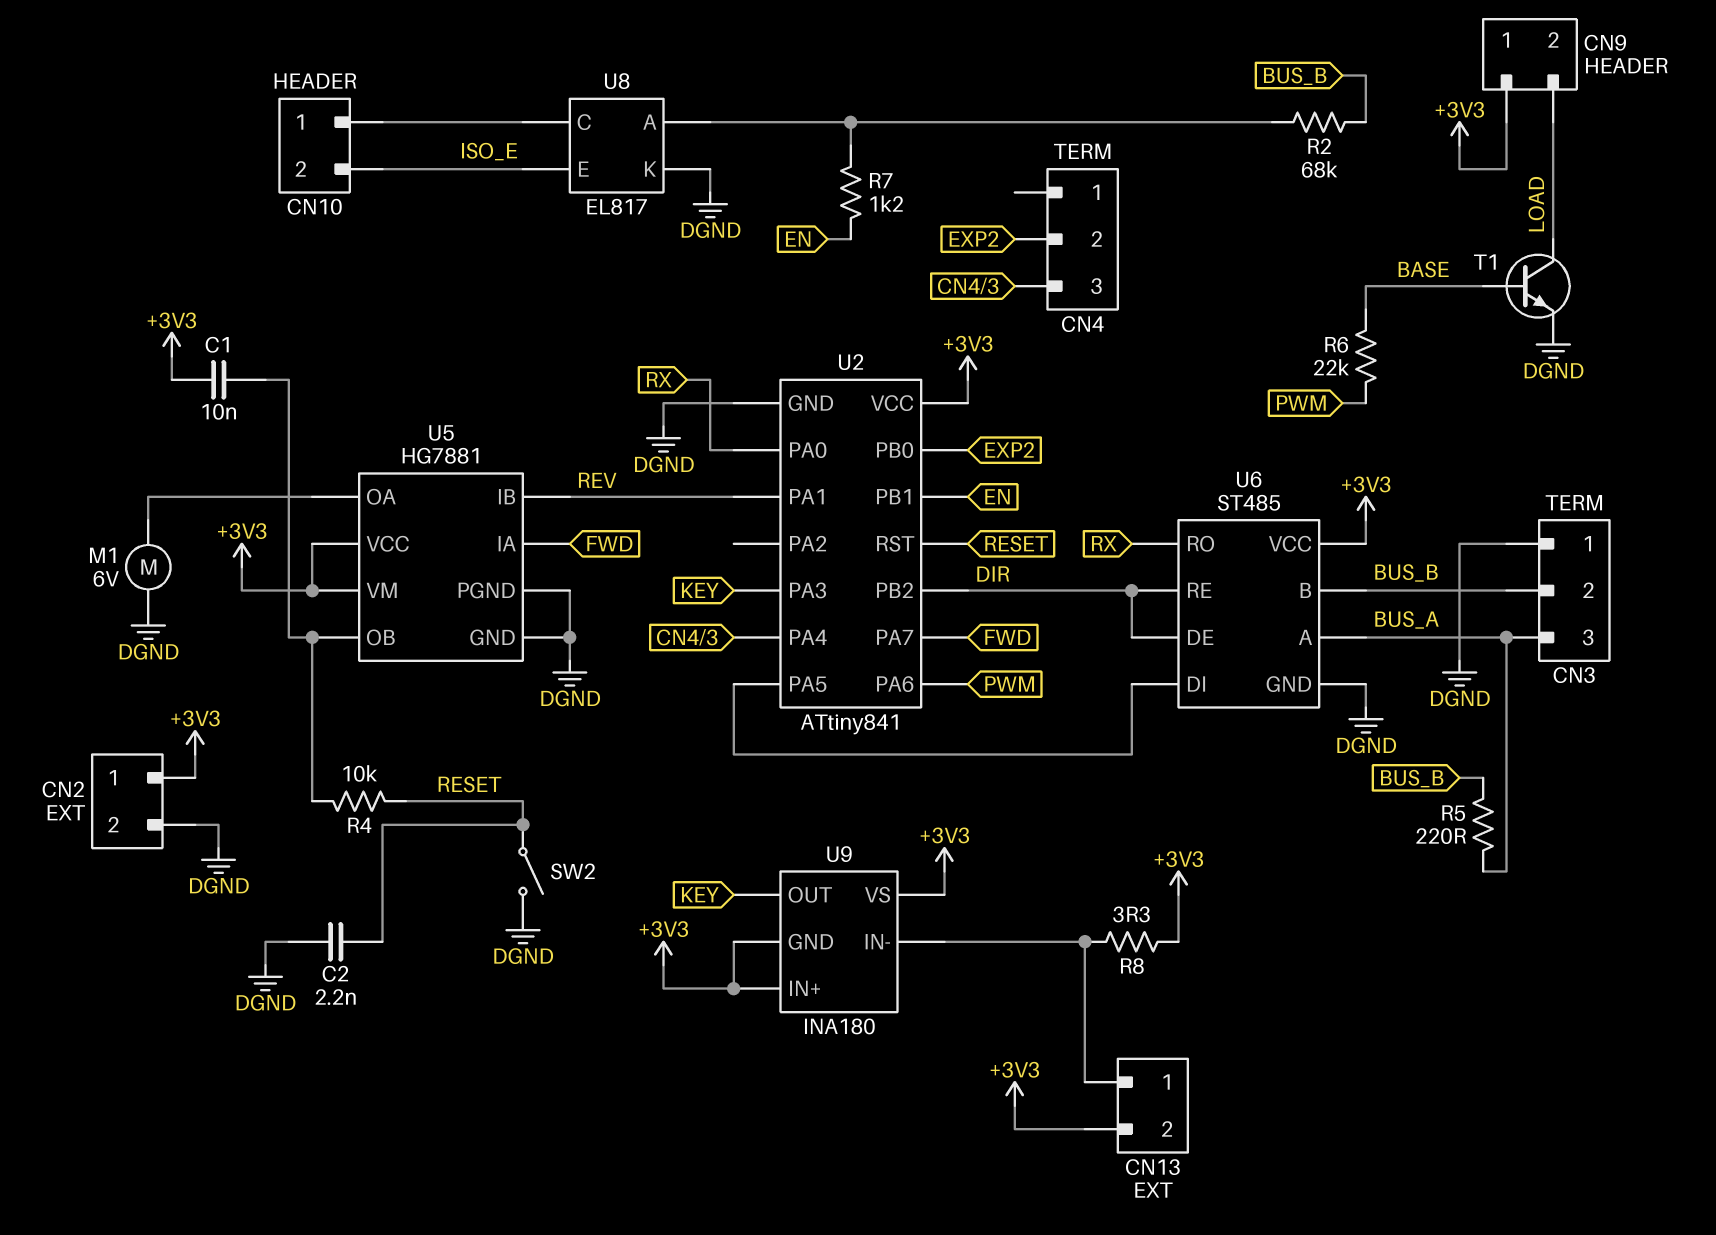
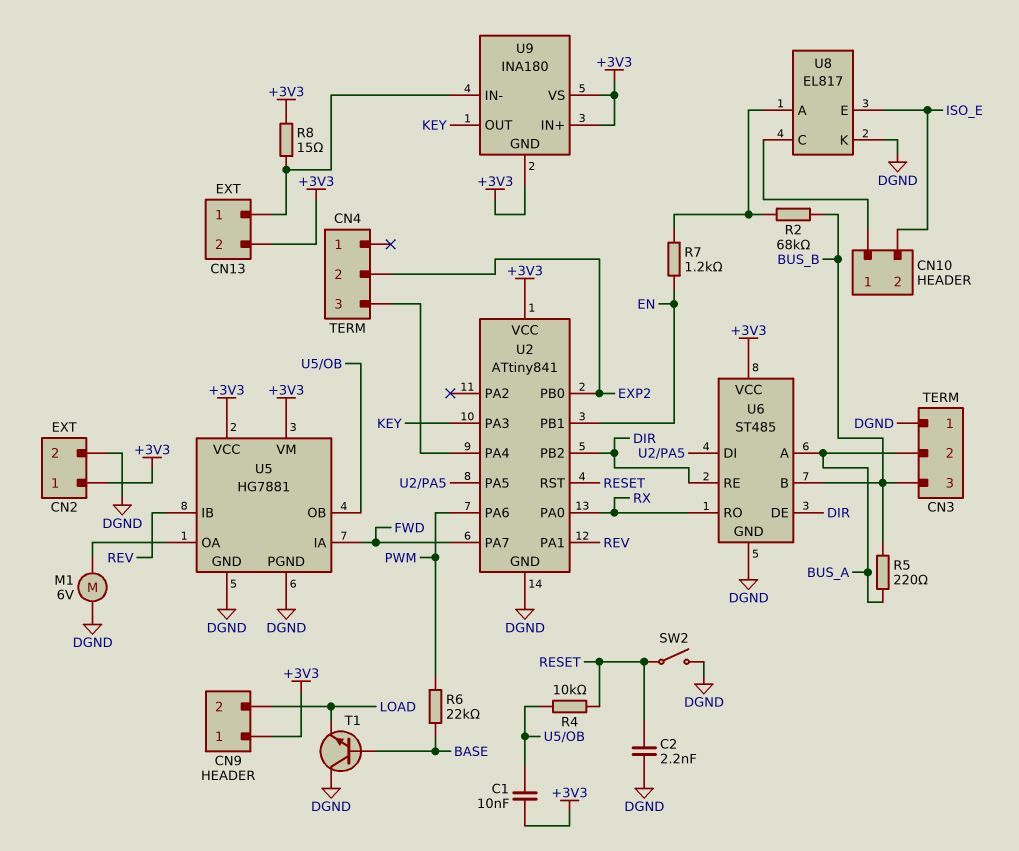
CN3 pin 2: BUS_B -> BUS_A
CN3 pin 3: BUS_A -> BUS_B
R8: 3.3 (+3V3, CN13/1) -> 15 (+3V3, CN13/1)
T1: NPN (B BASE, C LOAD, E DGND) -> NPN (B BASE, C DGND, E LOAD)

